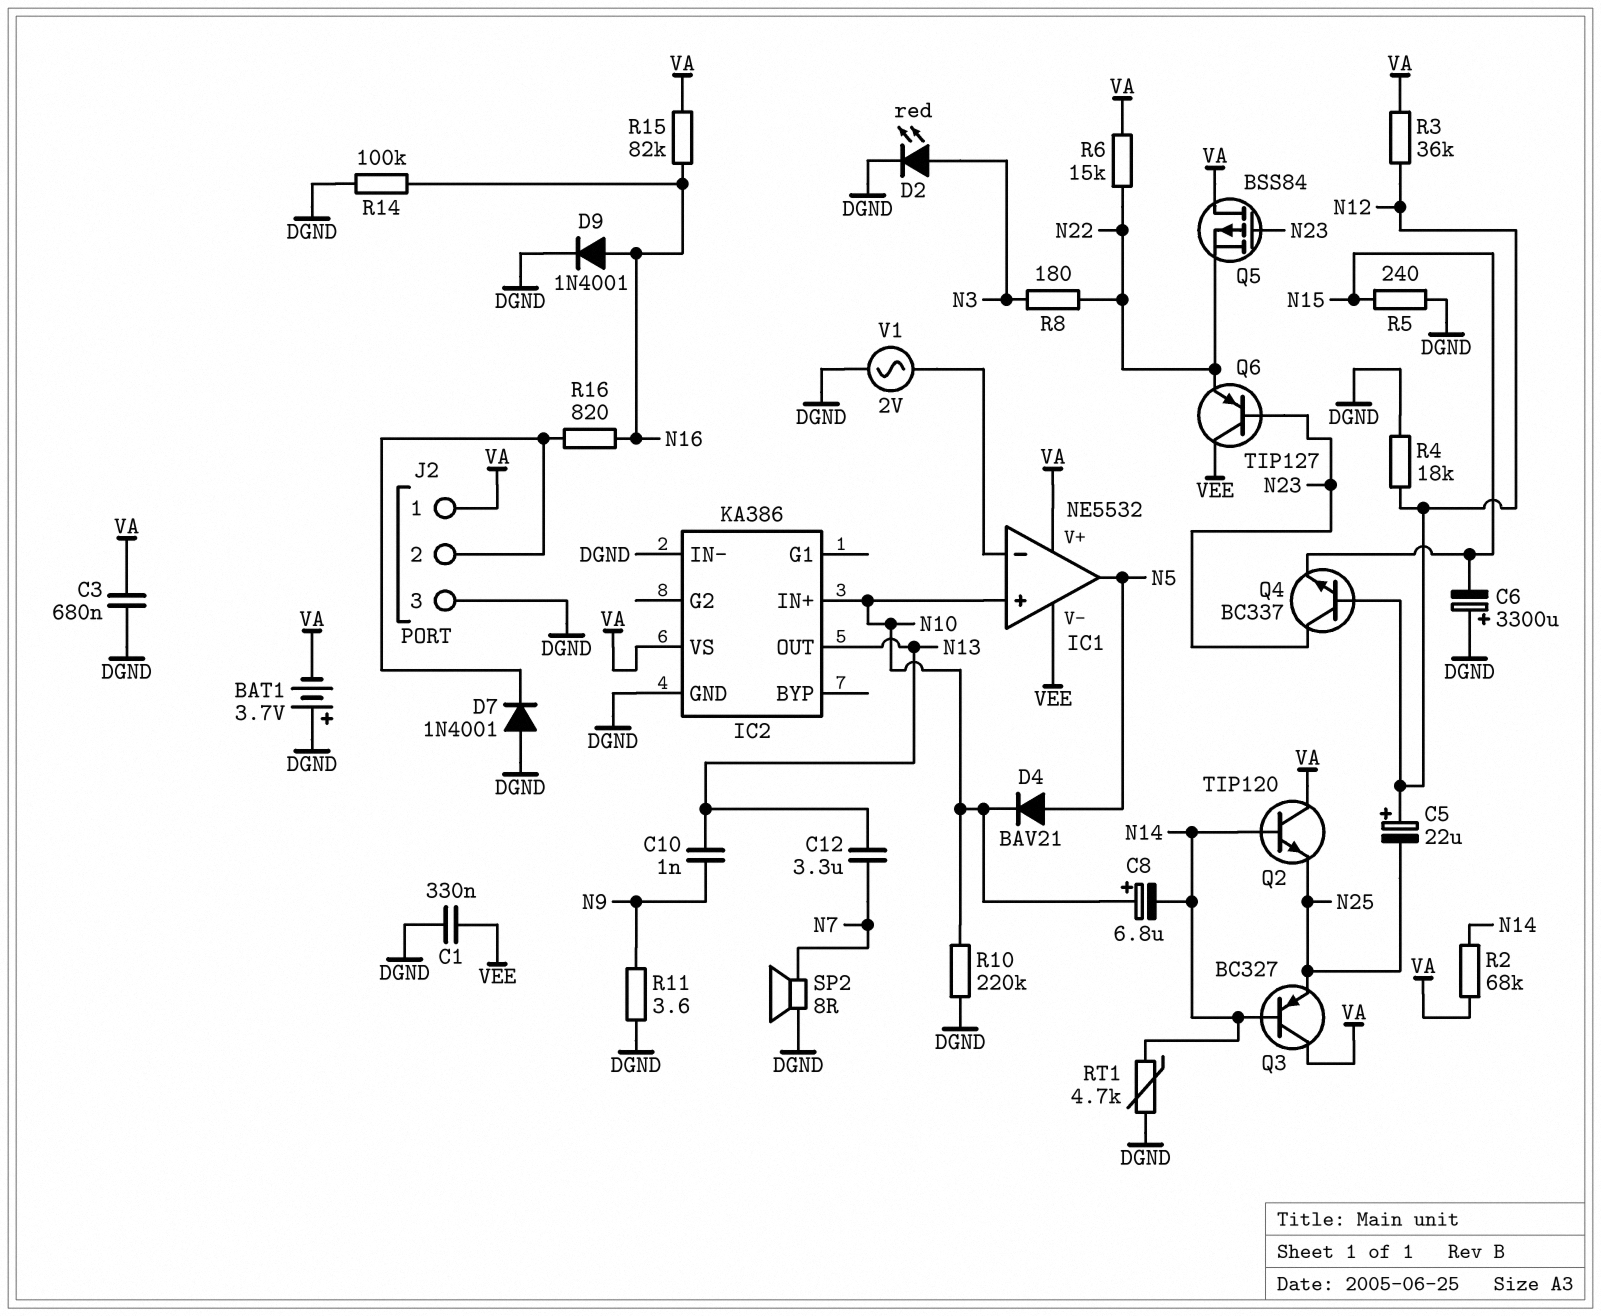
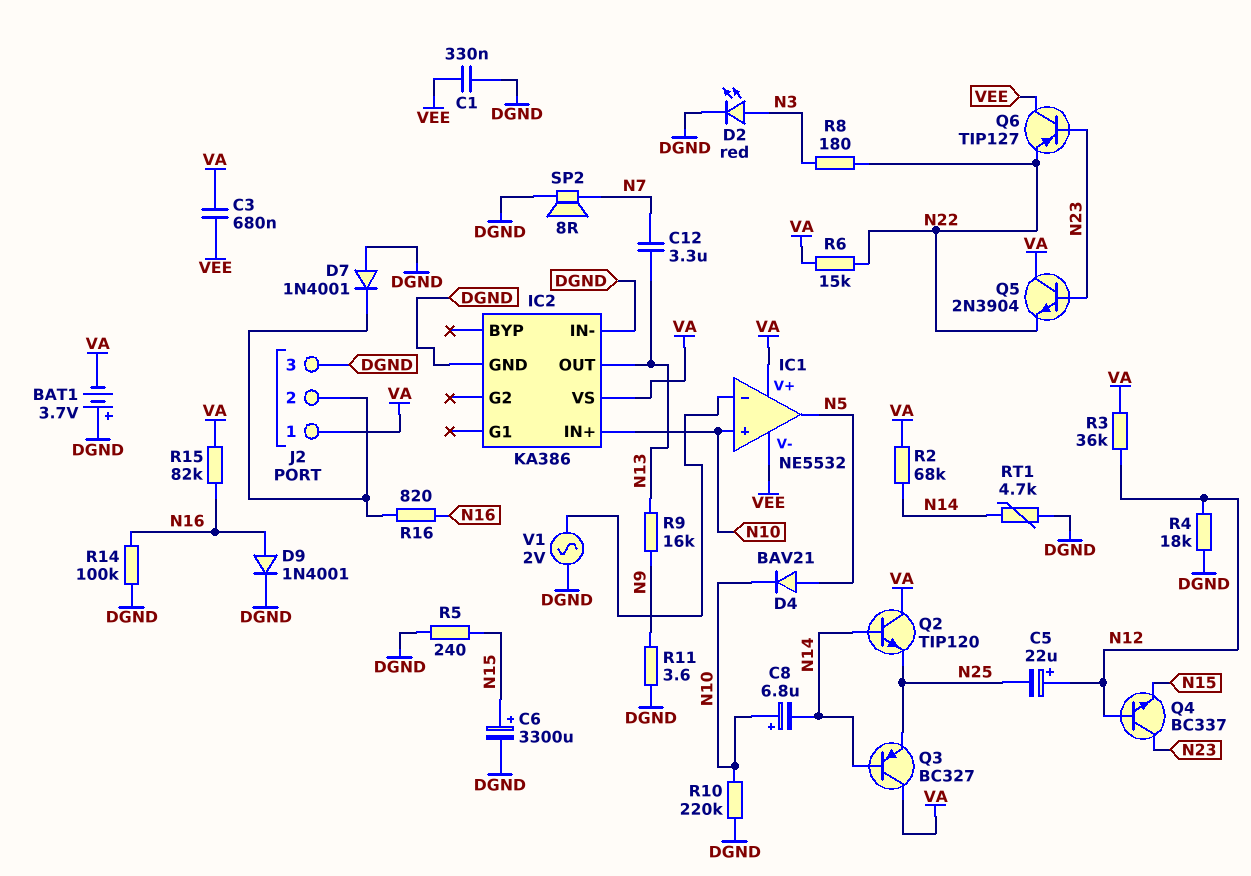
C3: 680nF (DGND, VA) -> 680nF (VA, VEE)
C6: 3300uF (plus DGND, minus N15) -> 3300uF (plus N15, minus DGND)
C10: 1nF (N9, N13) -> none
Q5: PMOS BSS84 (G N23, D VA, S N22) -> NPN 2N3904 (B N23, C VA, E N22)
R9: none -> 16k (N9, N13)

